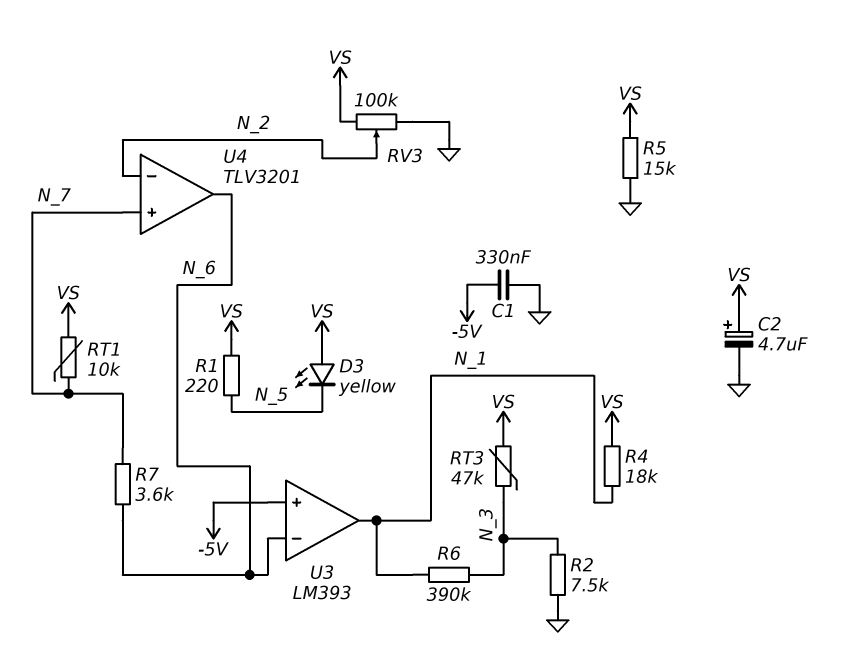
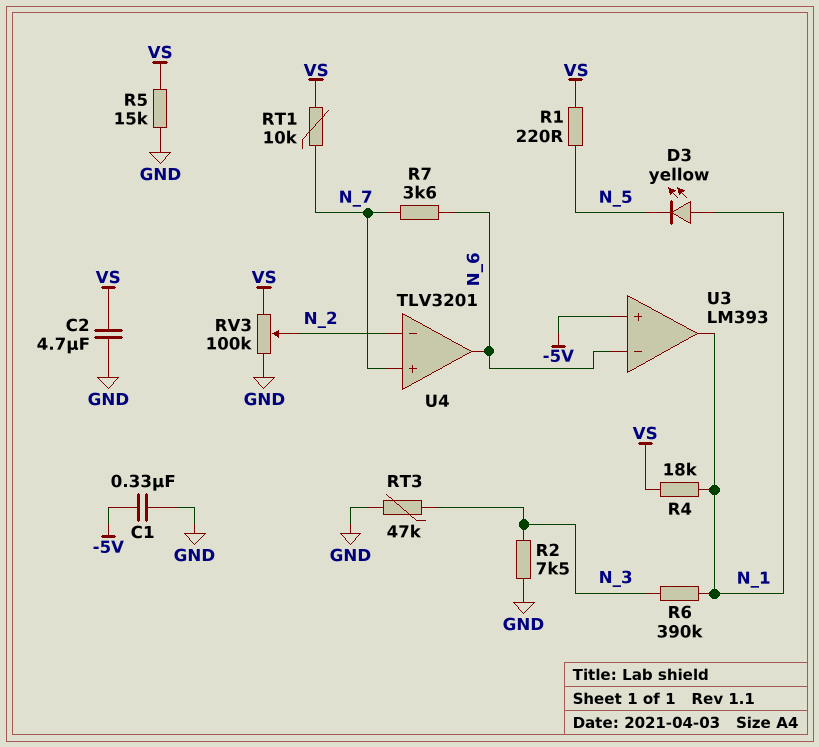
C2: 4.7uF (plus VS, minus GND) -> 4.7uF (GND, VS)
D3: LED yellow (A VS, K N_5) -> LED yellow (A N_1, K N_5)
RT3: 47k (N_3, VS) -> 47k (GND, N_3)

